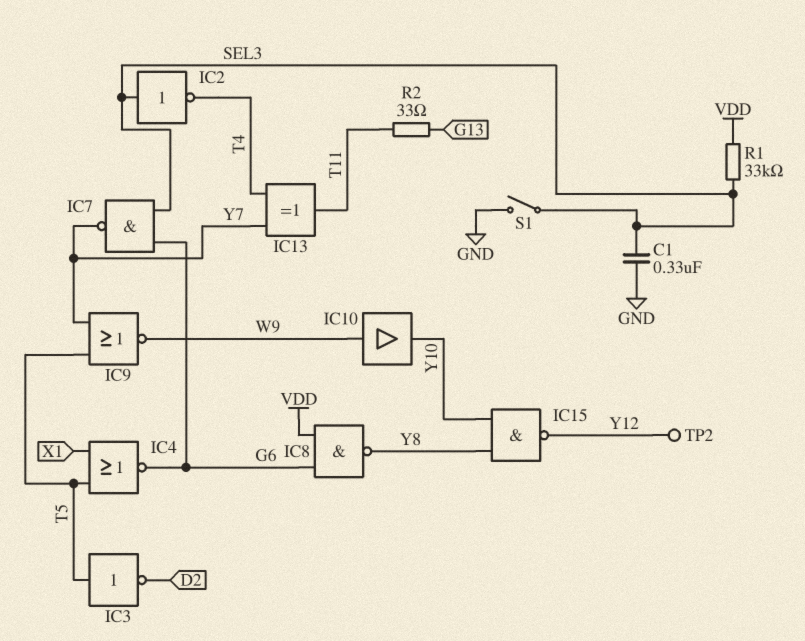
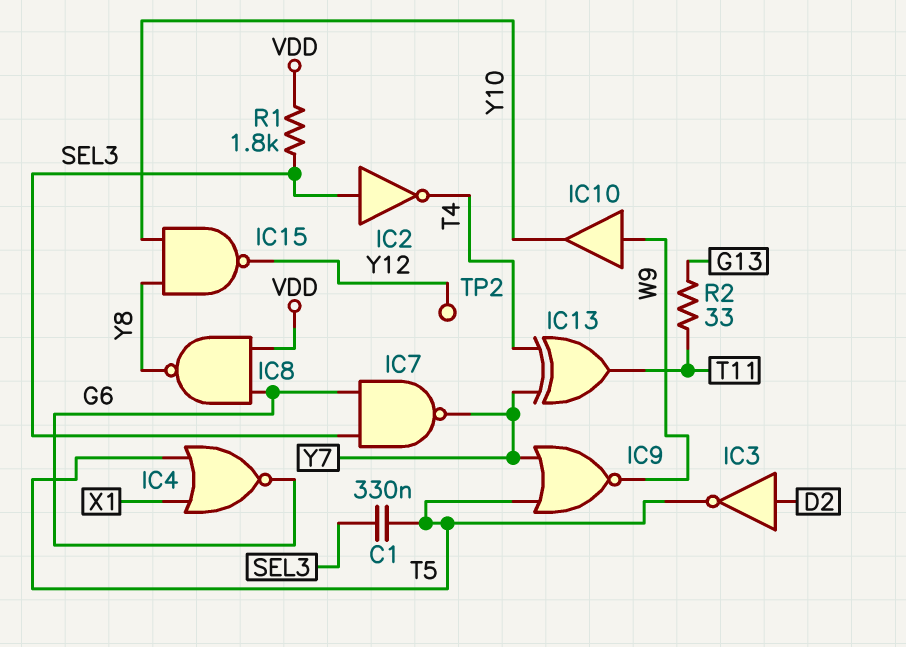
C1: 330nF (GND, SEL3) -> 330nF (SEL3, T5)
IC3: NOT (in T5, out D2) -> NOT (in D2, out T5)
R1: 33k (SEL3, VDD) -> 1.8k (SEL3, VDD)
S1: switch (GND, SEL3) -> none

